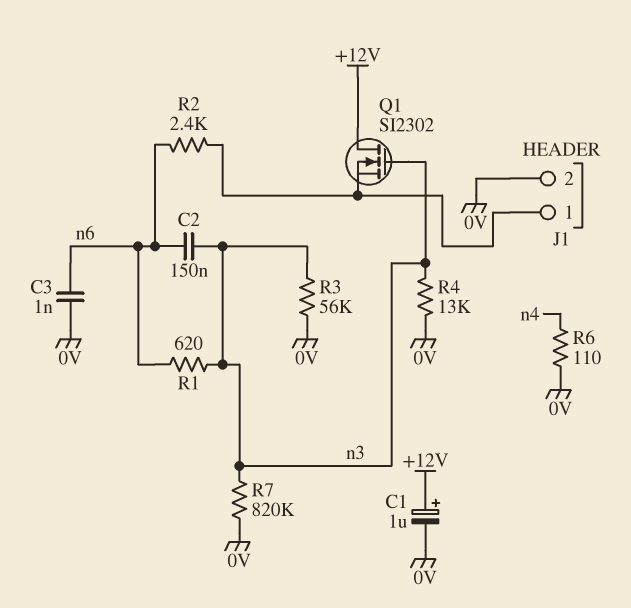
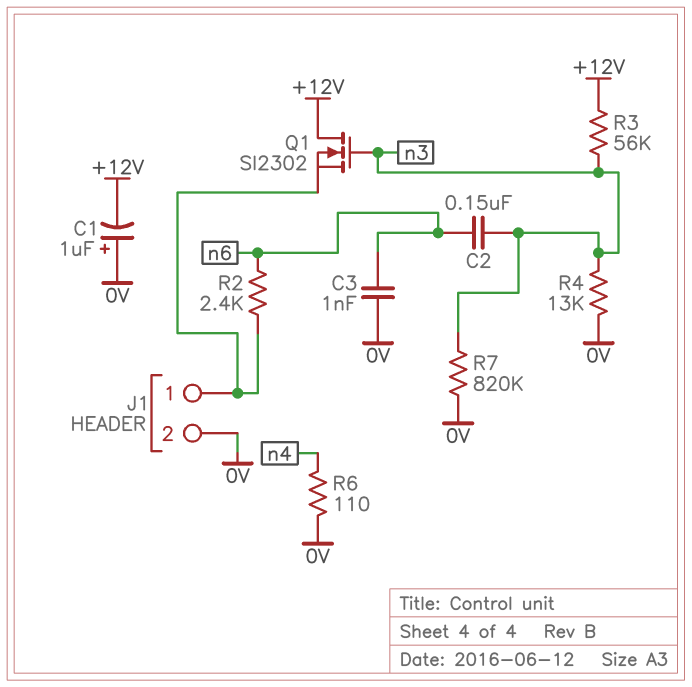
C1: 1uF (plus +12V, minus 0V) -> 1uF (plus 0V, minus +12V)
R1: 620 (n3, n6) -> none
R3: 56k (0V, n3) -> 56k (+12V, n3)

